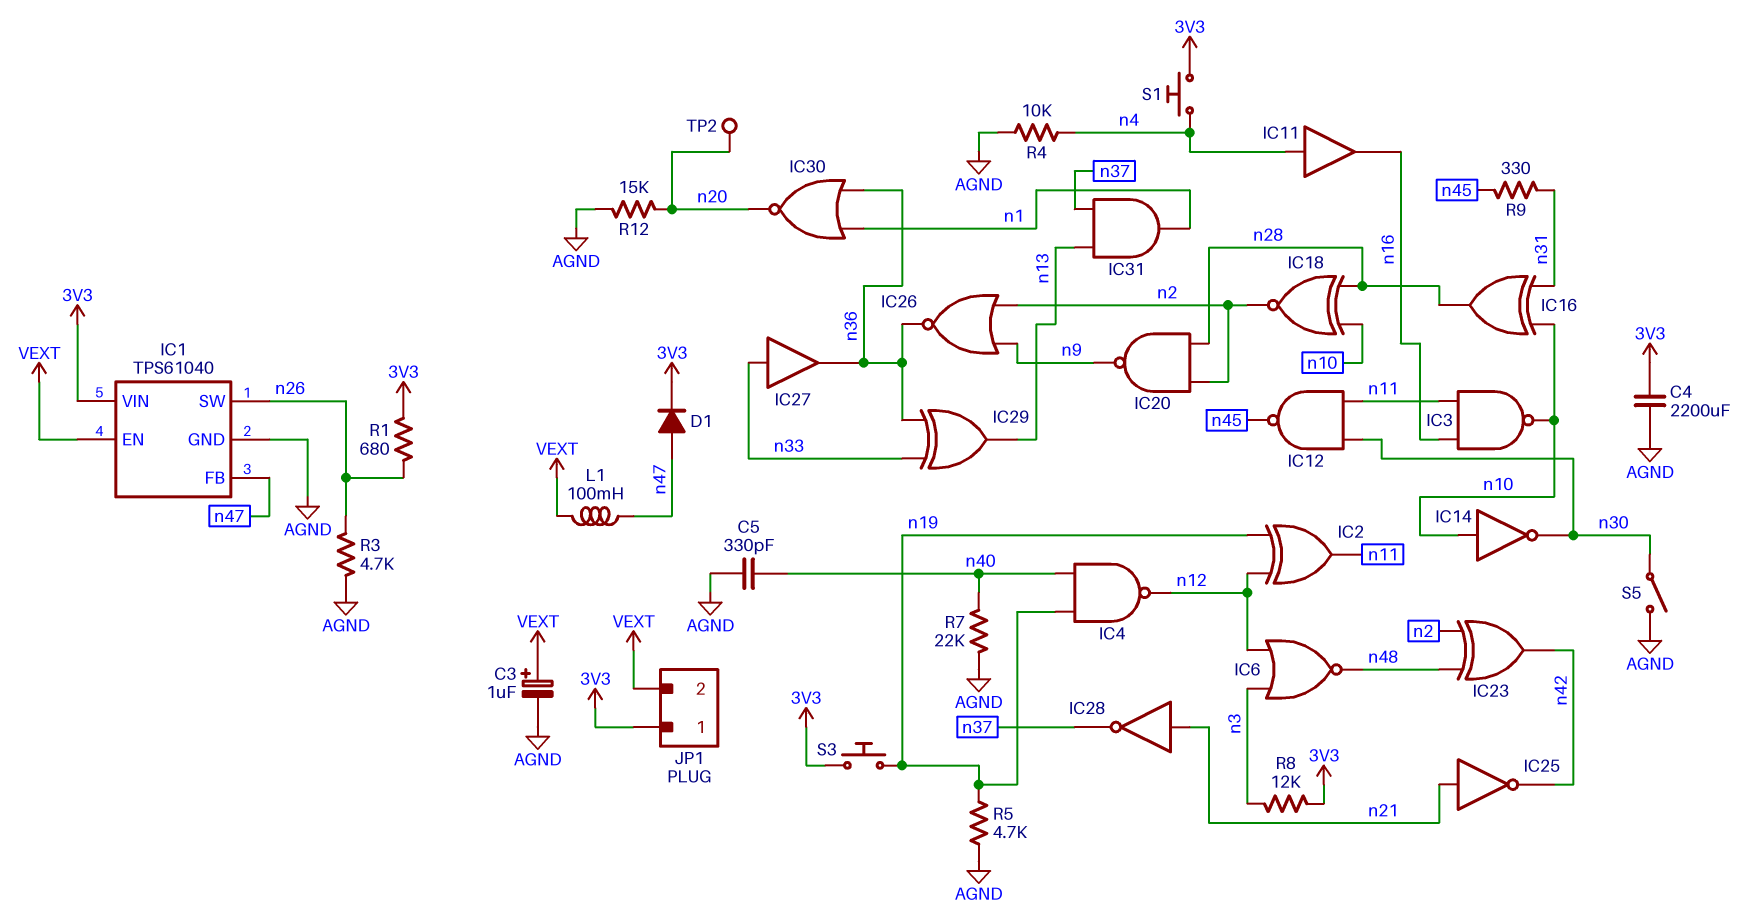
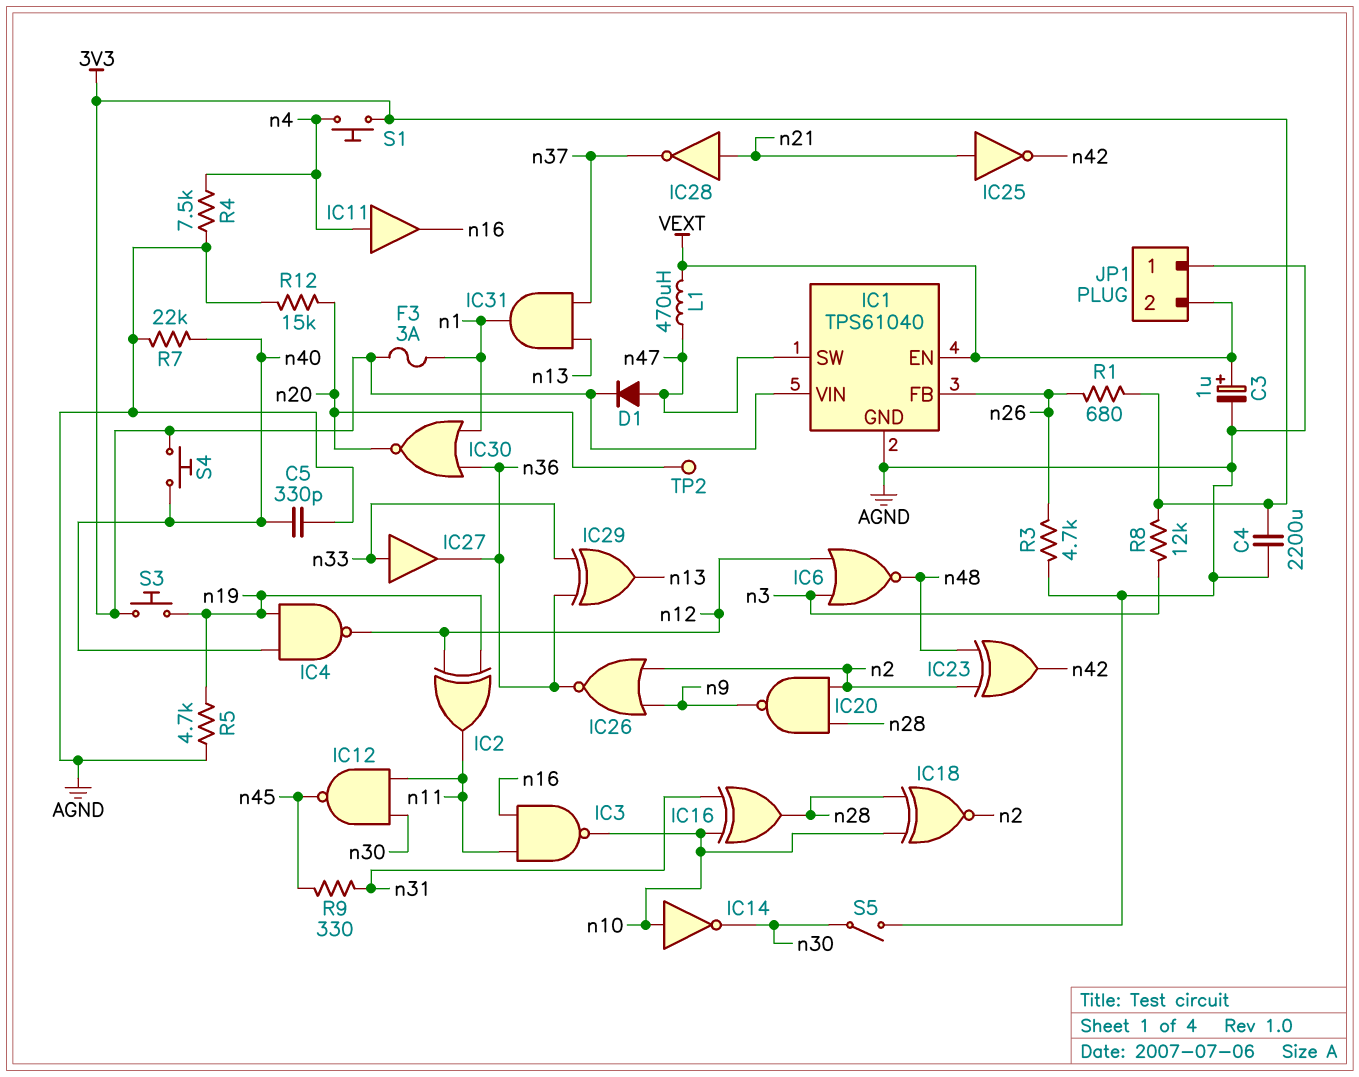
F3: none -> 3A (3V3, n1)
IC1 pin FB: n47 -> n26
IC1 pin SW: n26 -> n47
JP1 pin 1: 3V3 -> AGND
L1: 100mH (VEXT, n47) -> 470uH (VEXT, n47)
R4: 10k (AGND, n4) -> 7.5k (AGND, n4)
S4: none -> button (3V3, n40)

